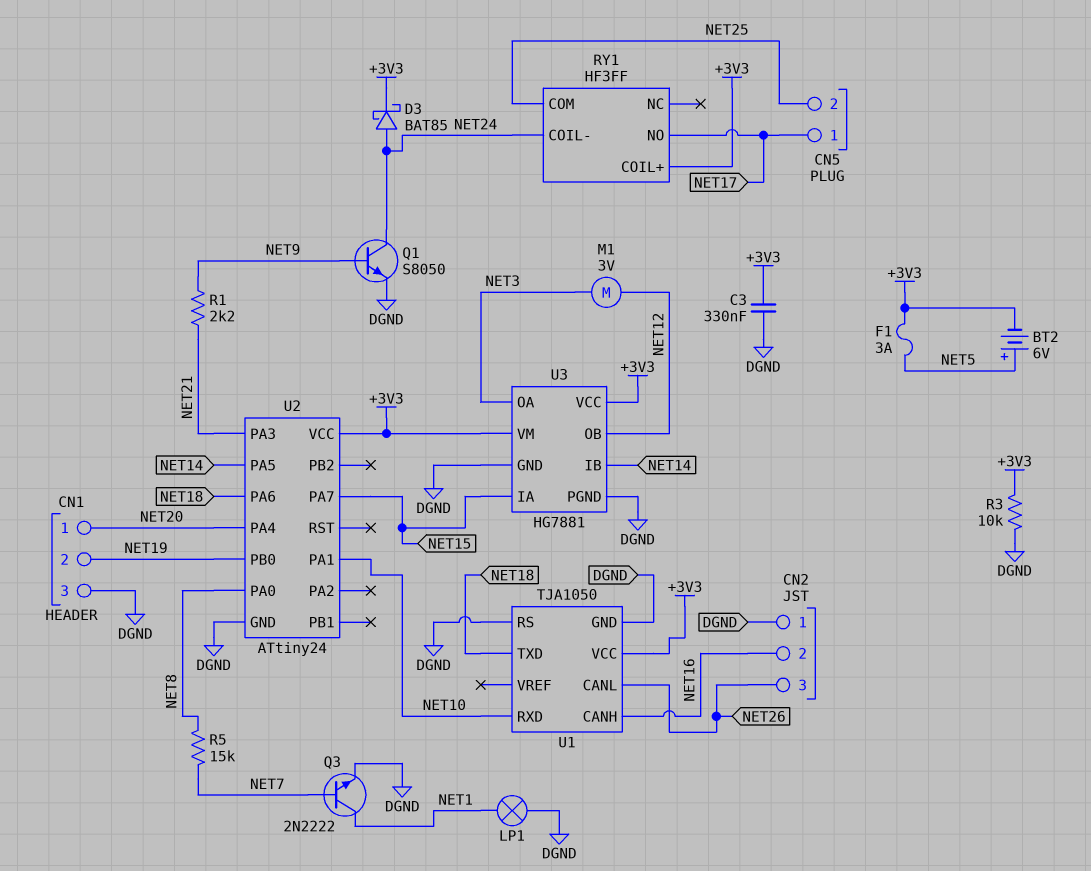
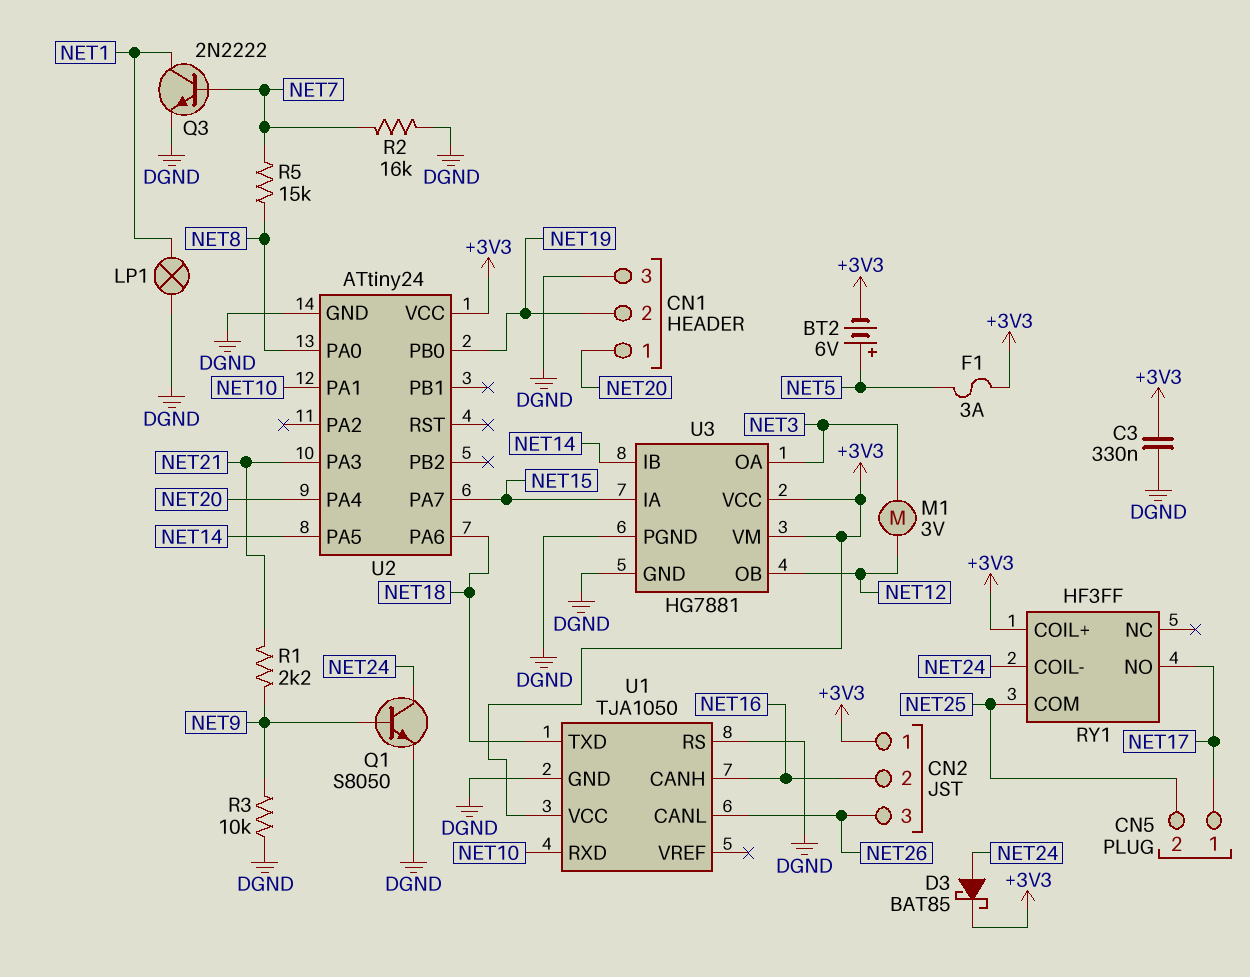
CN2 pin 1: DGND -> +3V3
R2: none -> 16k (DGND, NET7)
R3: 10k (+3V3, DGND) -> 10k (DGND, NET9)

